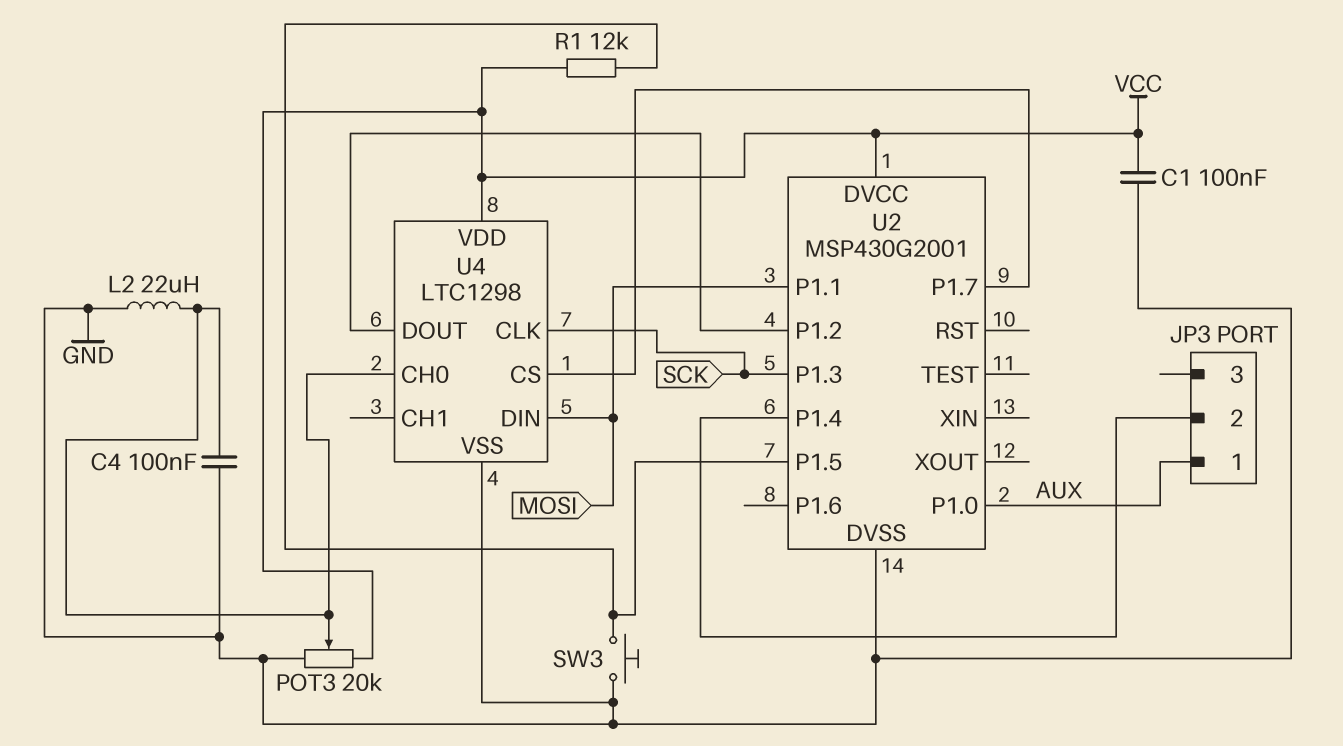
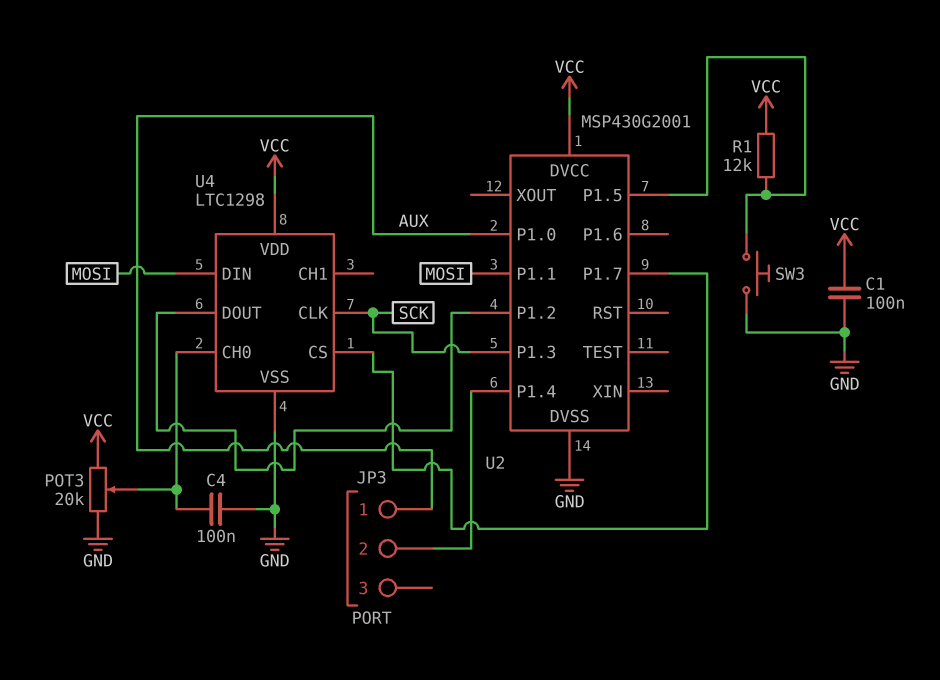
L2: 22uH (GND, U4/CH0) -> none

